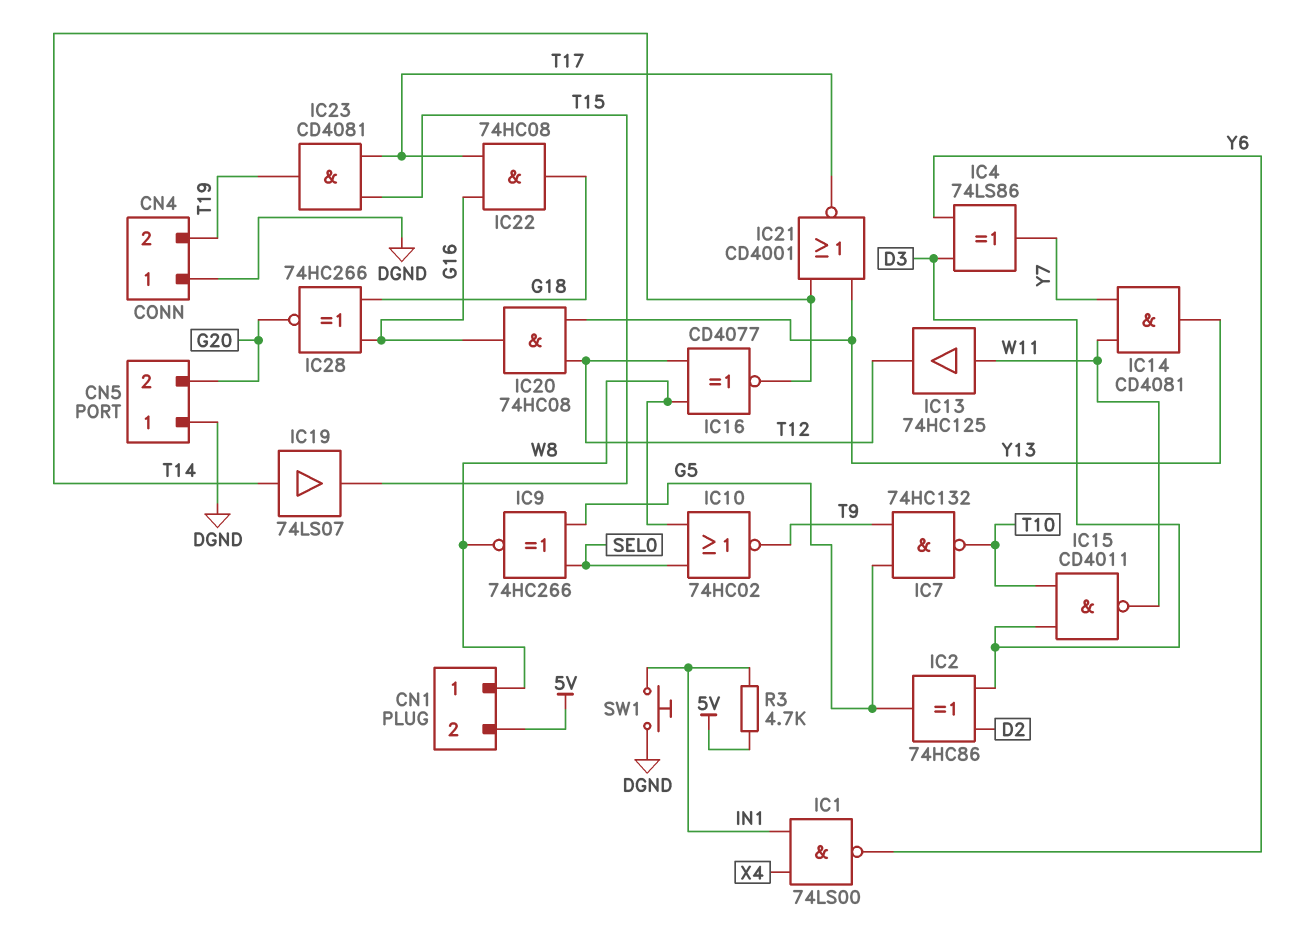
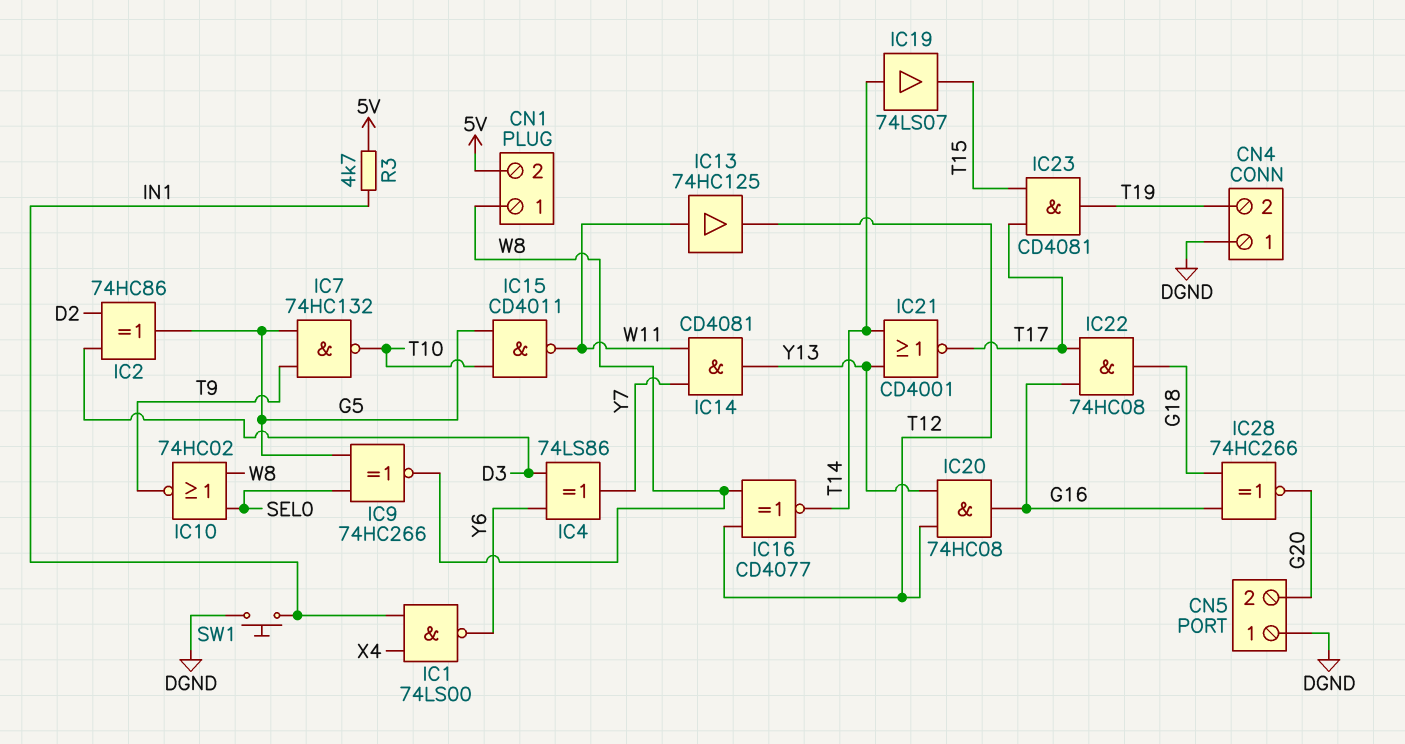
IC15: NAND CD4011 (in D3, in T10, out W11) -> NAND CD4011 (in G5, in T10, out W11)

